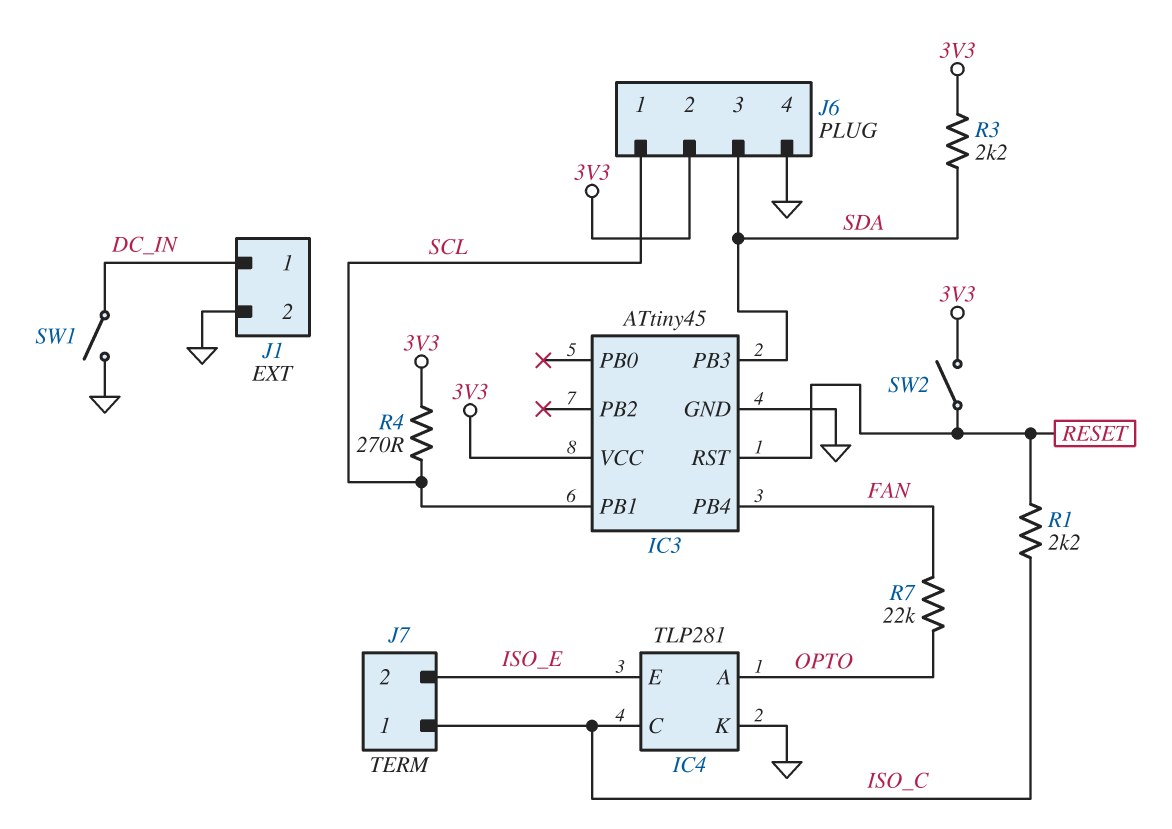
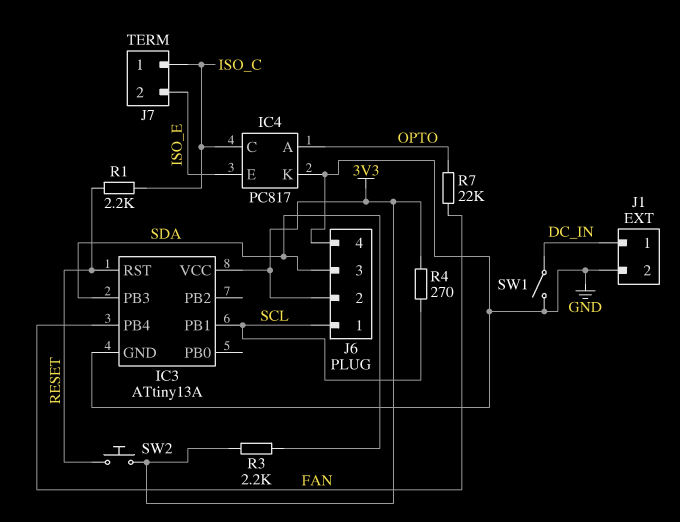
IC3: ATtiny45 -> ATtiny13A
IC4: TLP281 -> PC817
SW2: switch (3V3, RESET) -> button (3V3, RESET)

